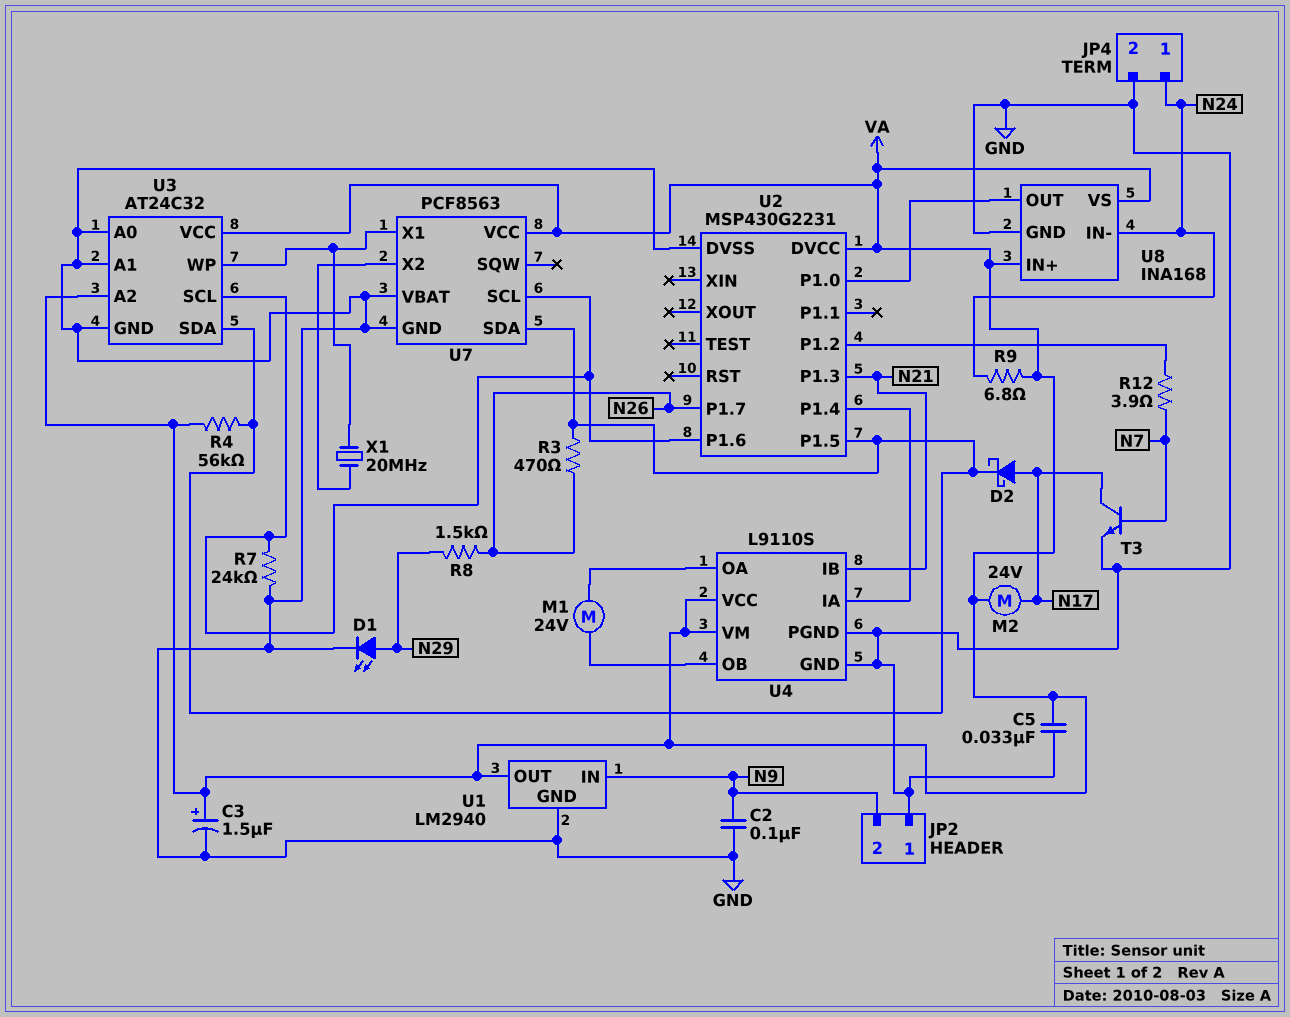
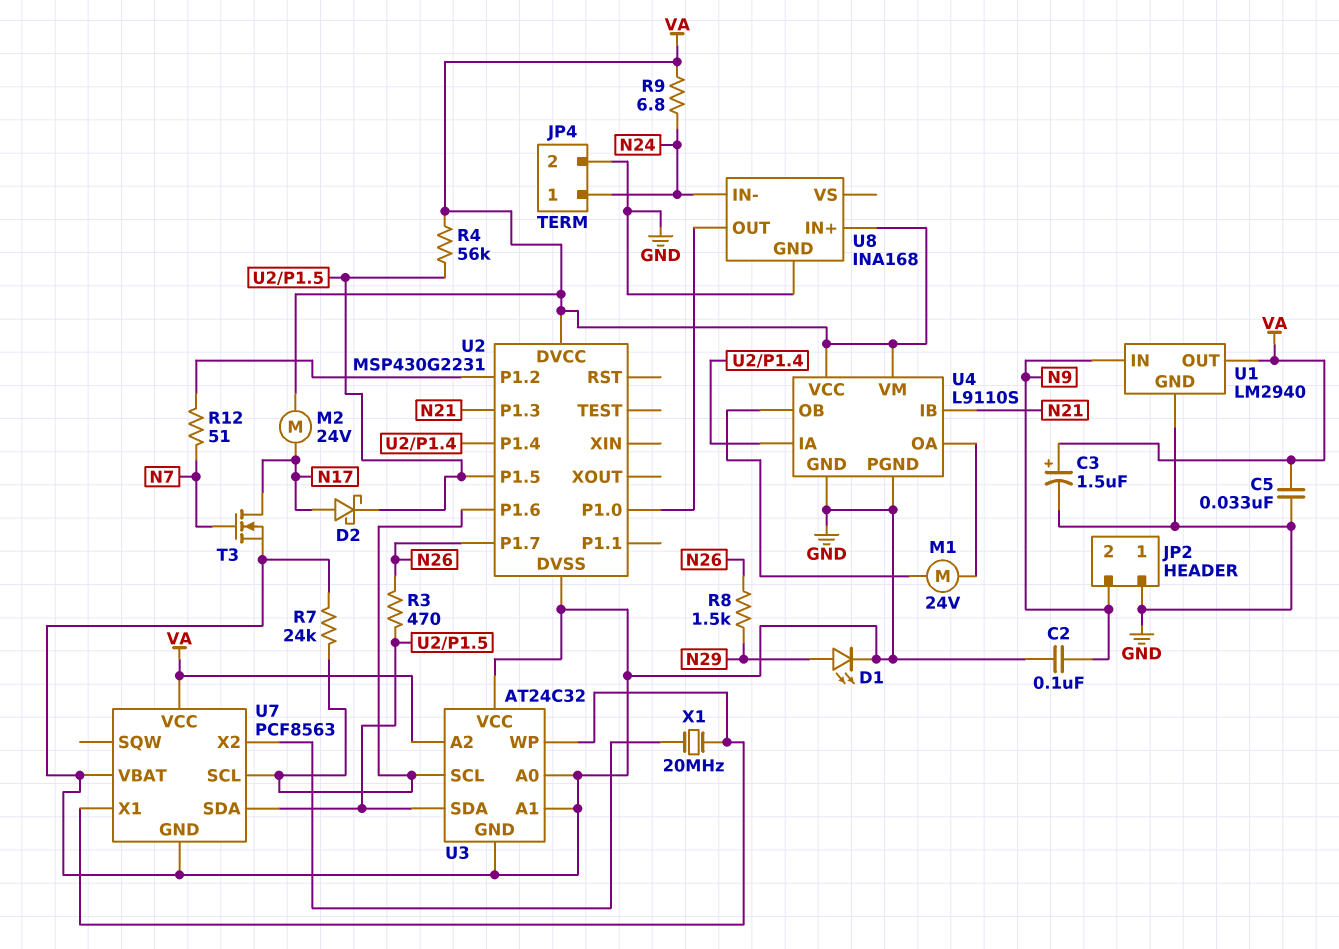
R12: 3.9 (N7, U2/P1.2) -> 51 (N7, U2/P1.2)
T3: NPN (B N7, C N17, E GND) -> NMOS (G N7, D N17, S GND)
U3 pin VCC: VA -> GND
U8 pin VS: VA -> none

